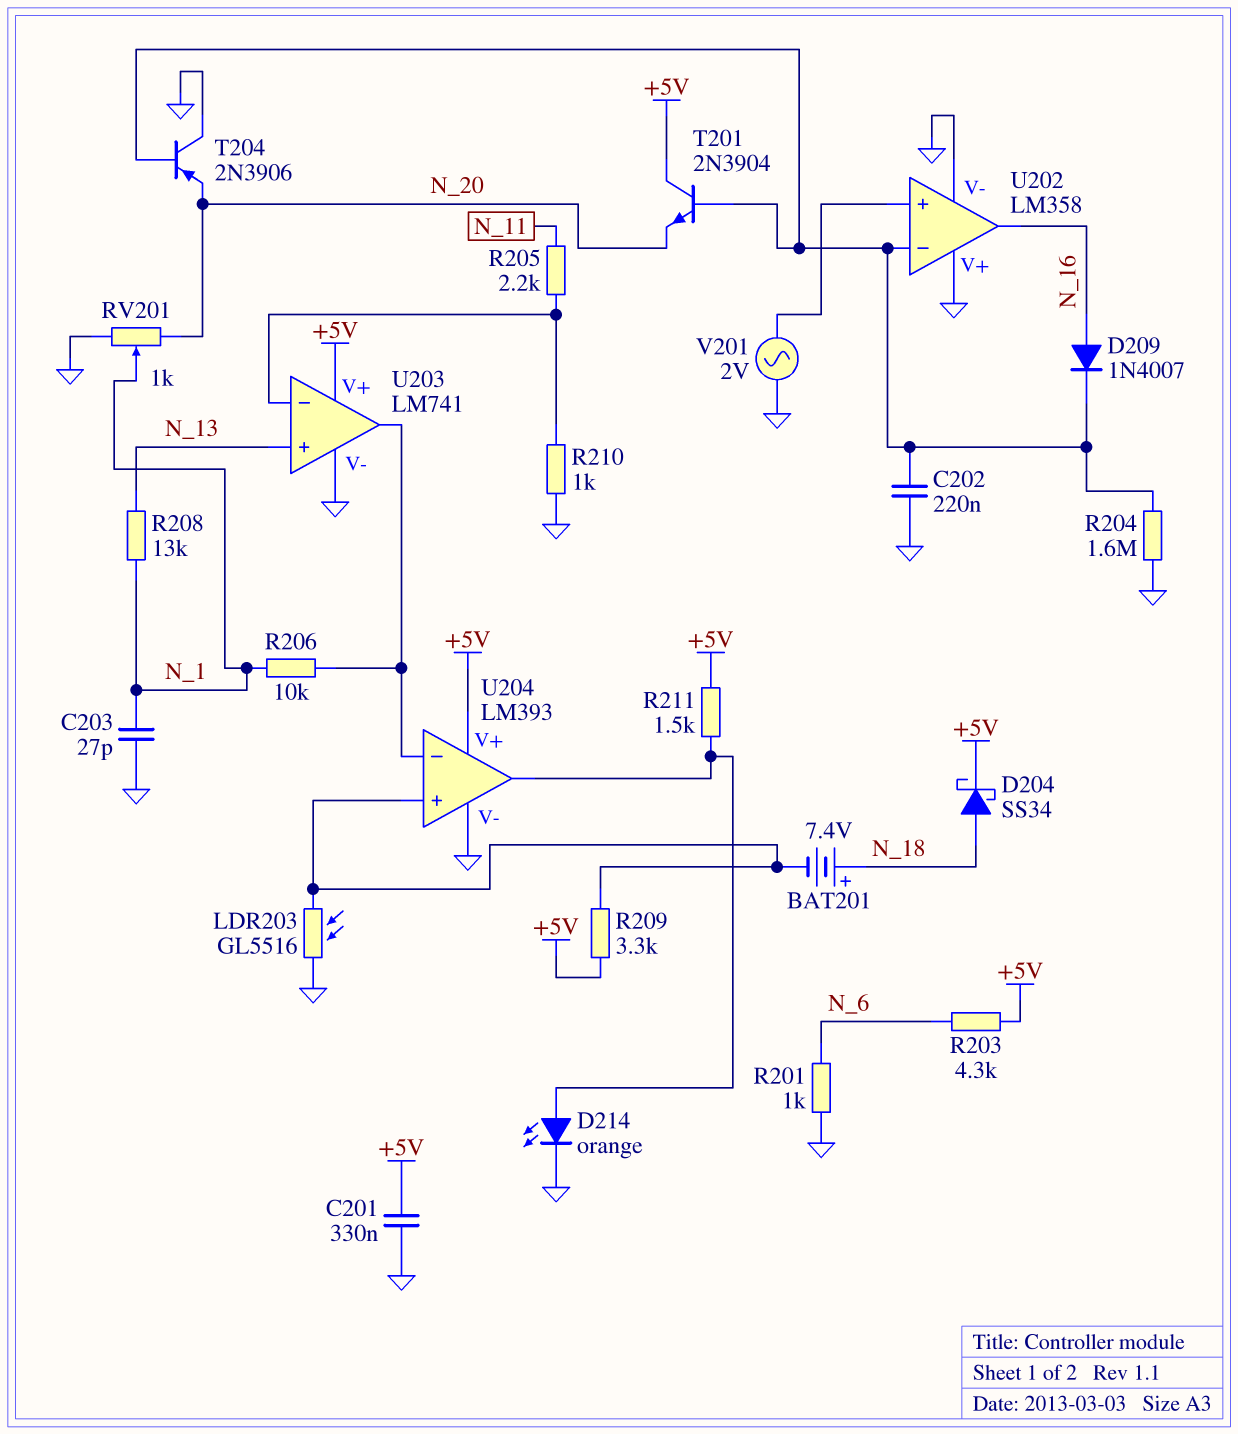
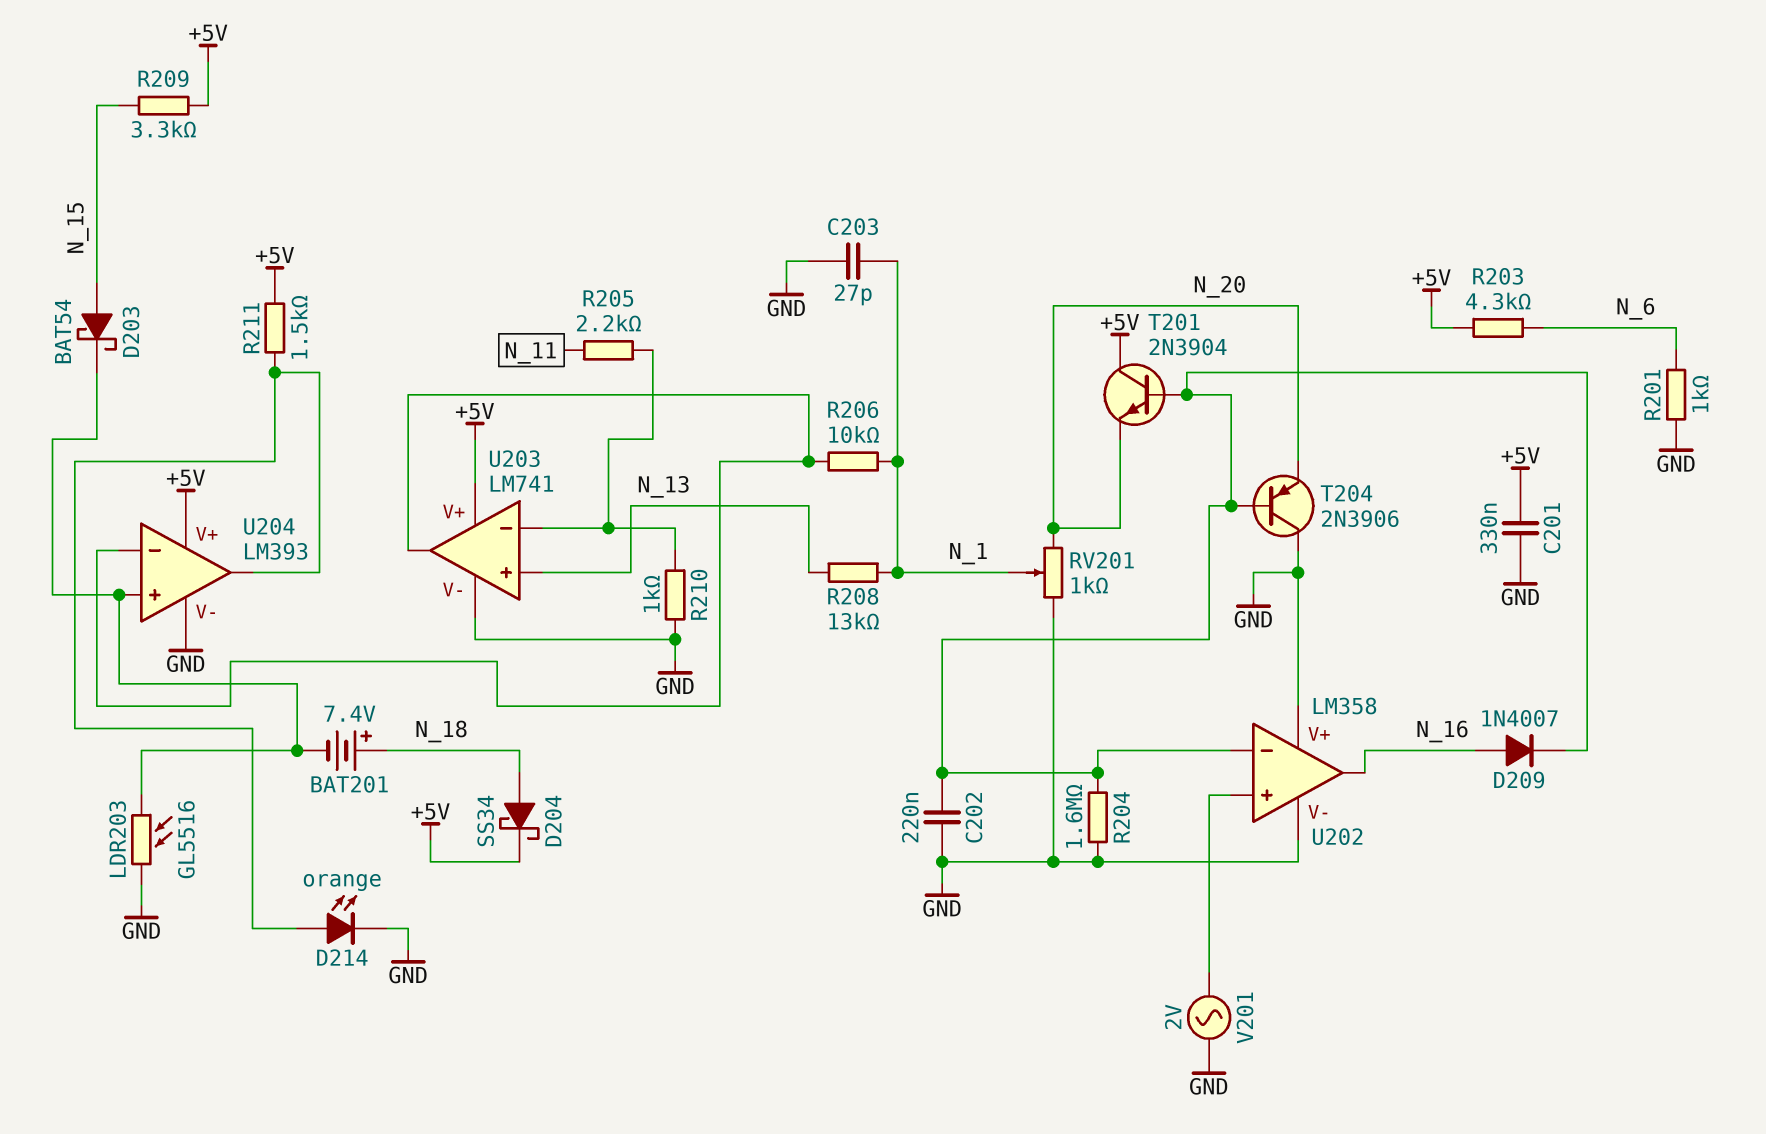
D203: none -> schottky BAT54 (A N_15, K U204/in+)
R209: 3.3k (+5V, U204/in+) -> 3.3k (+5V, N_15)

